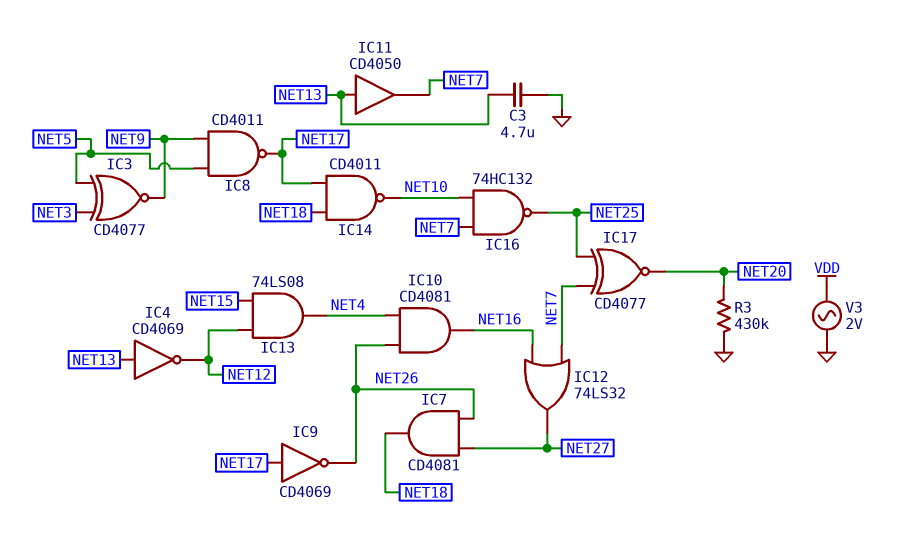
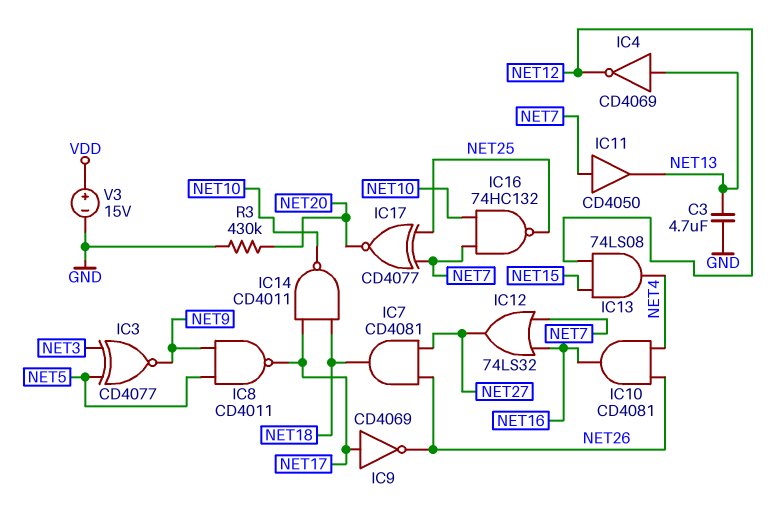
IC11: buffer CD4050 (in NET13, out NET7) -> buffer CD4050 (in NET7, out NET13)
V3: AC 2V (GND, VDD) -> 15V (plus VDD, minus GND)

